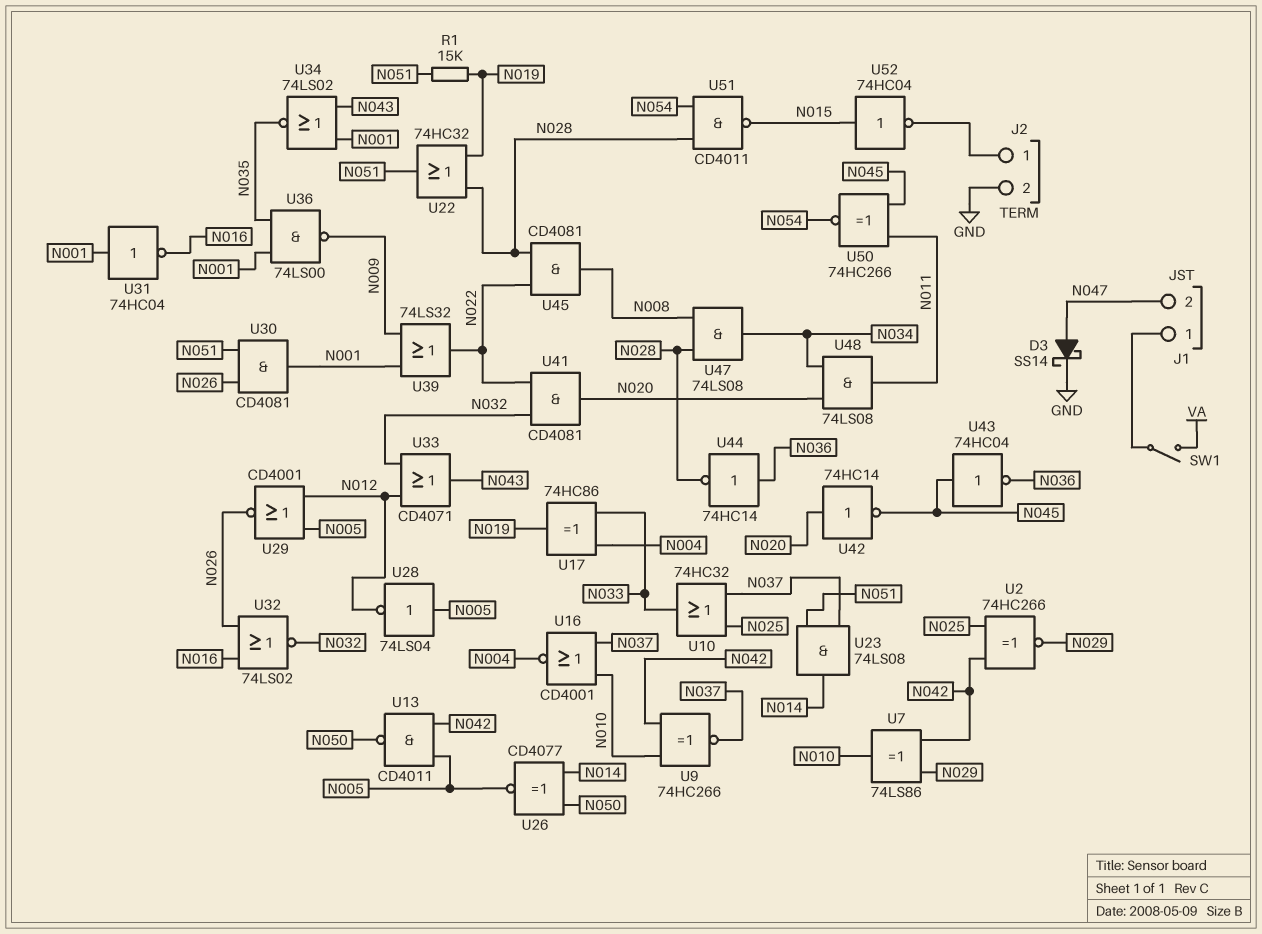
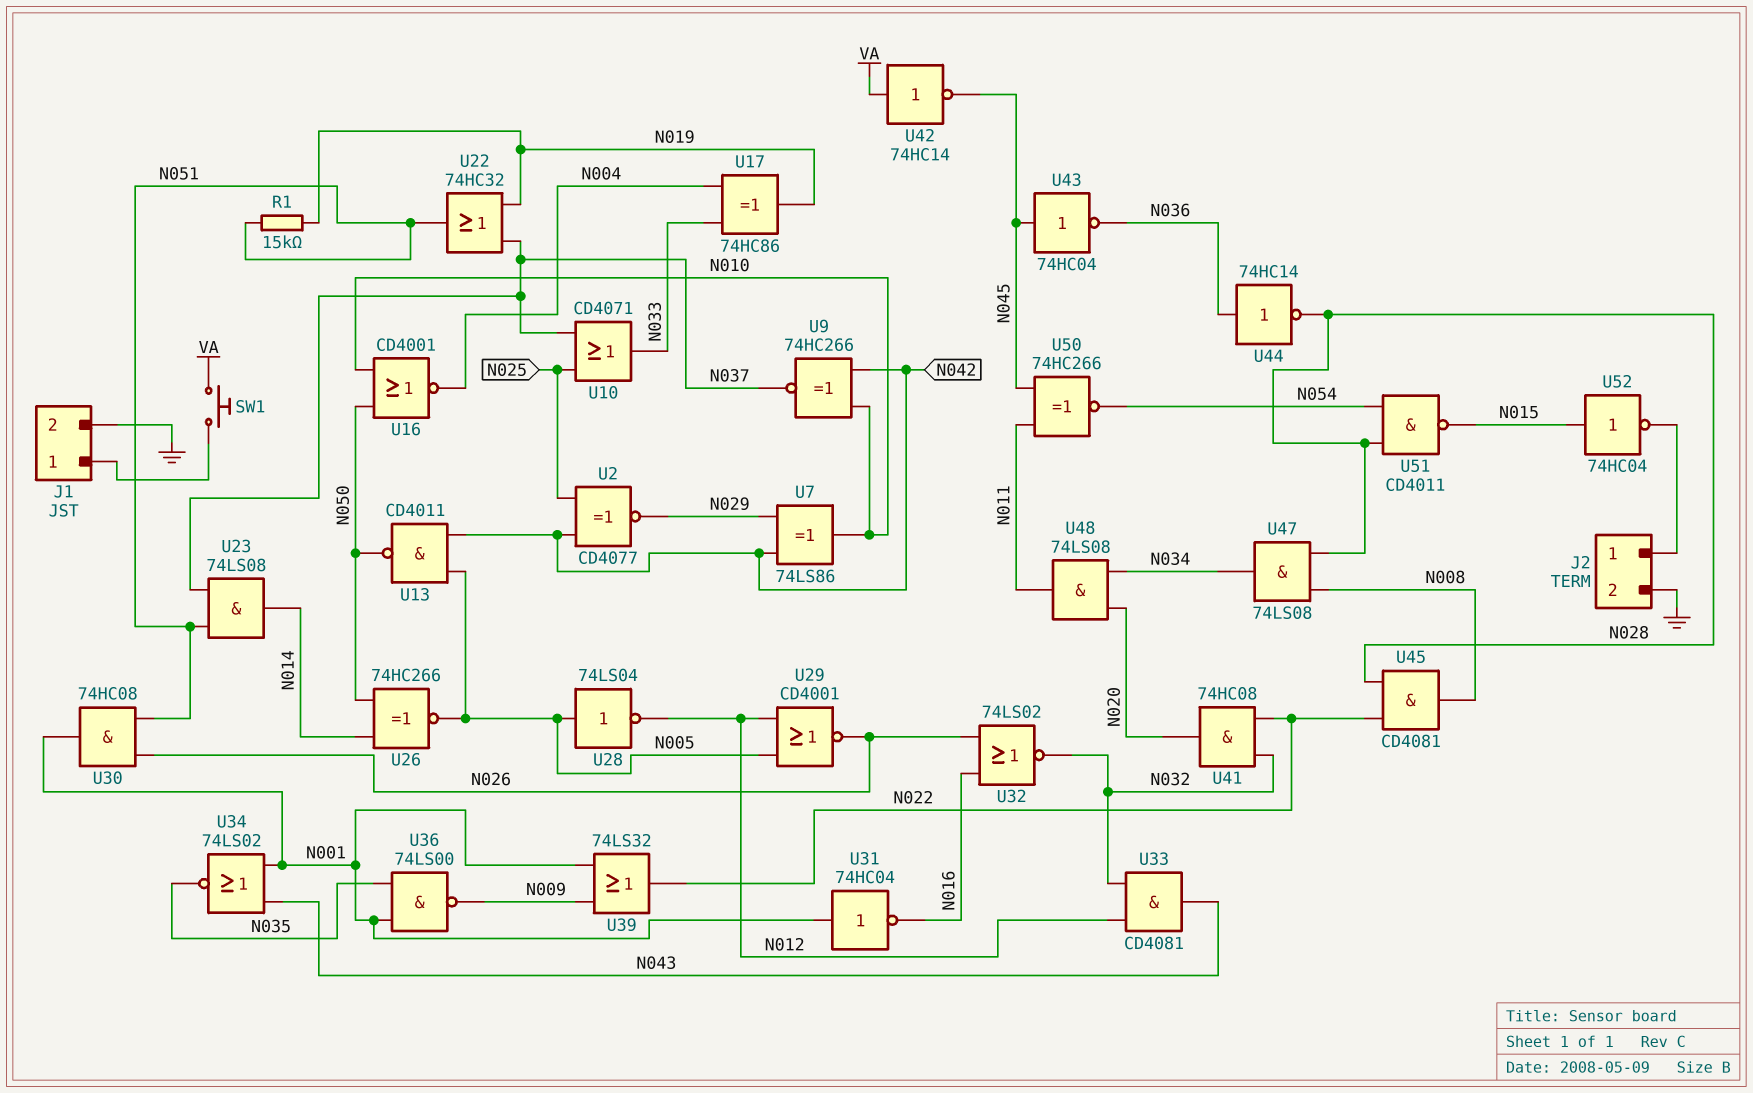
D3: schottky SS14 (A N047, K GND) -> none
J1 pin 2: N047 -> GND
SW1: switch (J1/1, VA) -> button (J1/1, VA)
U2: XNOR 74HC266 (in N025, in N042, out N029) -> XNOR CD4077 (in N025, in N042, out N029)
U10: OR 74HC32 (in N025, in N037, out N033) -> OR CD4071 (in N025, in N037, out N033)
U16: NOR CD4001 (in N010, in N037, out N004) -> NOR CD4001 (in N010, in N050, out N004)
U22: OR 74HC32 (in N019, in N028, out N051) -> OR 74HC32 (in N019, in N037, out N051)
U26: XNOR CD4077 (in N014, in N050, out N005) -> XNOR 74HC266 (in N014, in N050, out N005)
U30: AND CD4081 (in N026, in N051, out N001) -> AND 74HC08 (in N026, in N051, out N001)
U33: OR CD4071 (in N012, in N032, out N043) -> AND CD4081 (in N012, in N032, out N043)
U41: AND CD4081 (in N022, in N032, out N020) -> AND 74HC08 (in N022, in N032, out N020)
U42: NOT 74HC14 (in N020, out N045) -> NOT 74HC14 (in VA, out N045)

